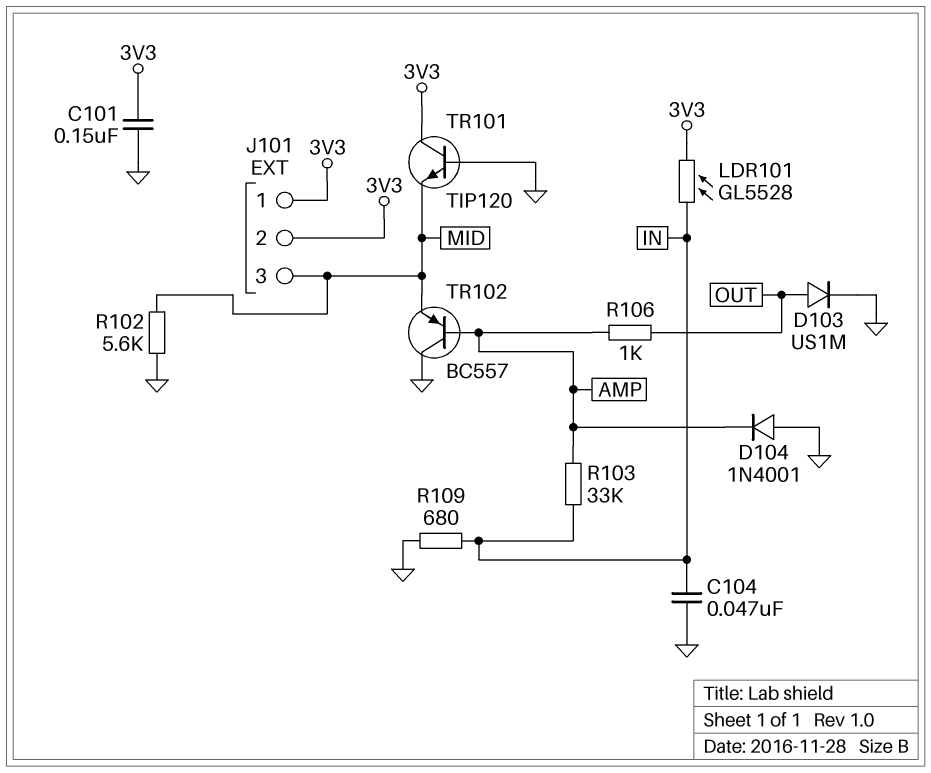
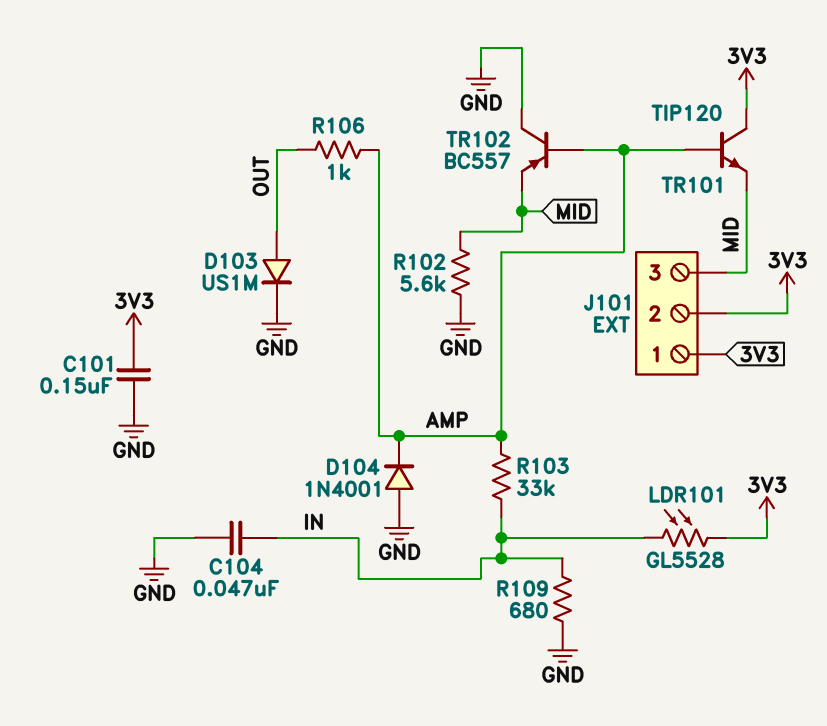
TR101: NPN TIP120 (B GND, C 3V3, E MID) -> NPN TIP120 (B AMP, C 3V3, E MID)

